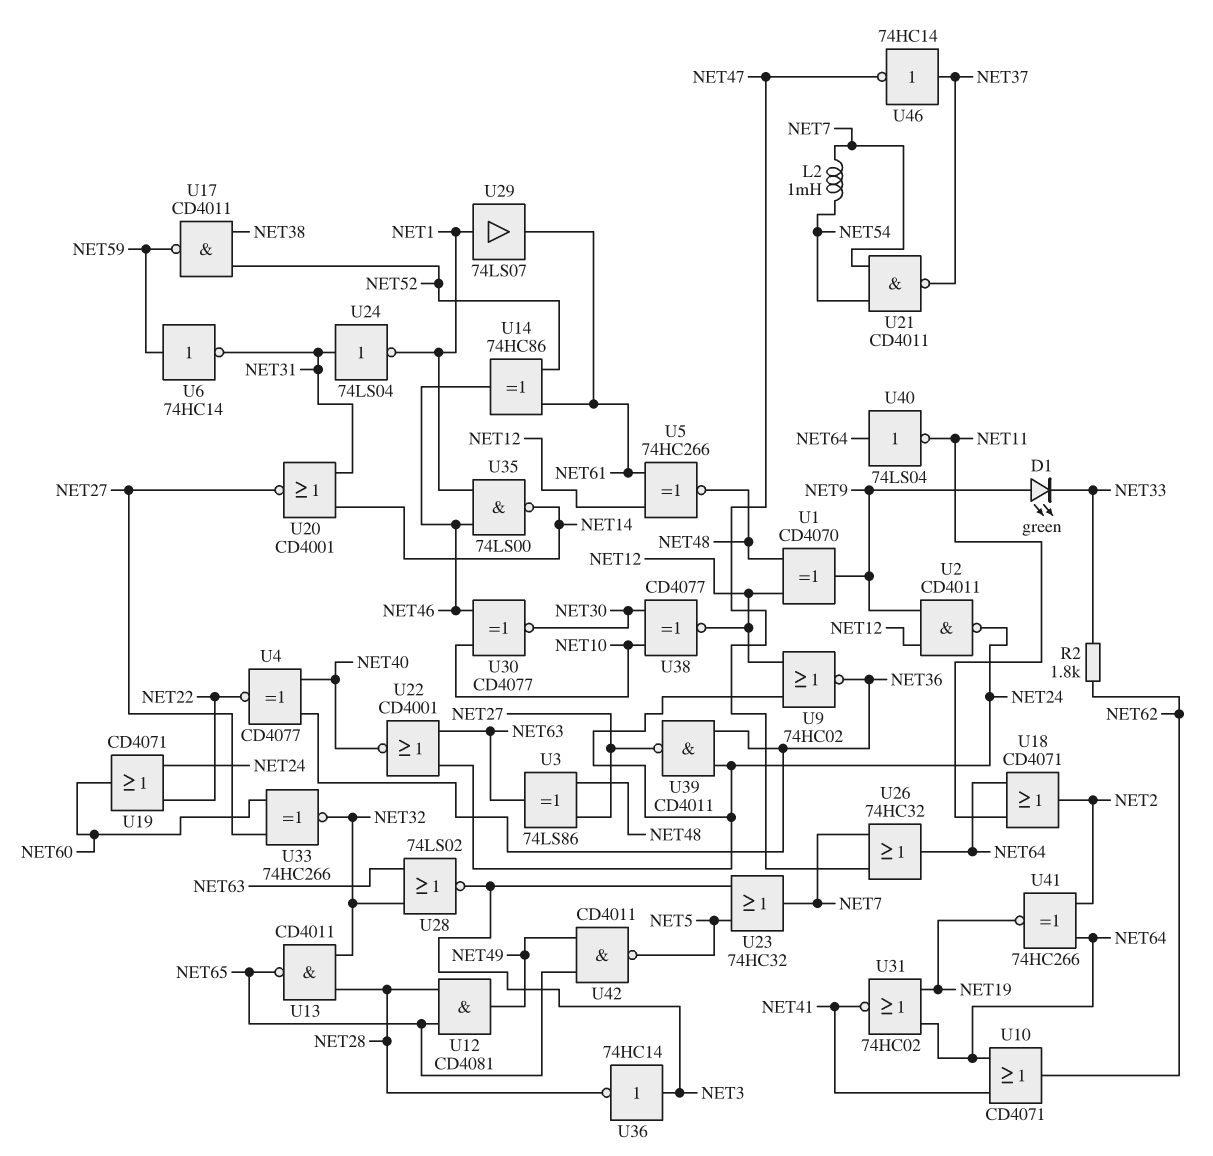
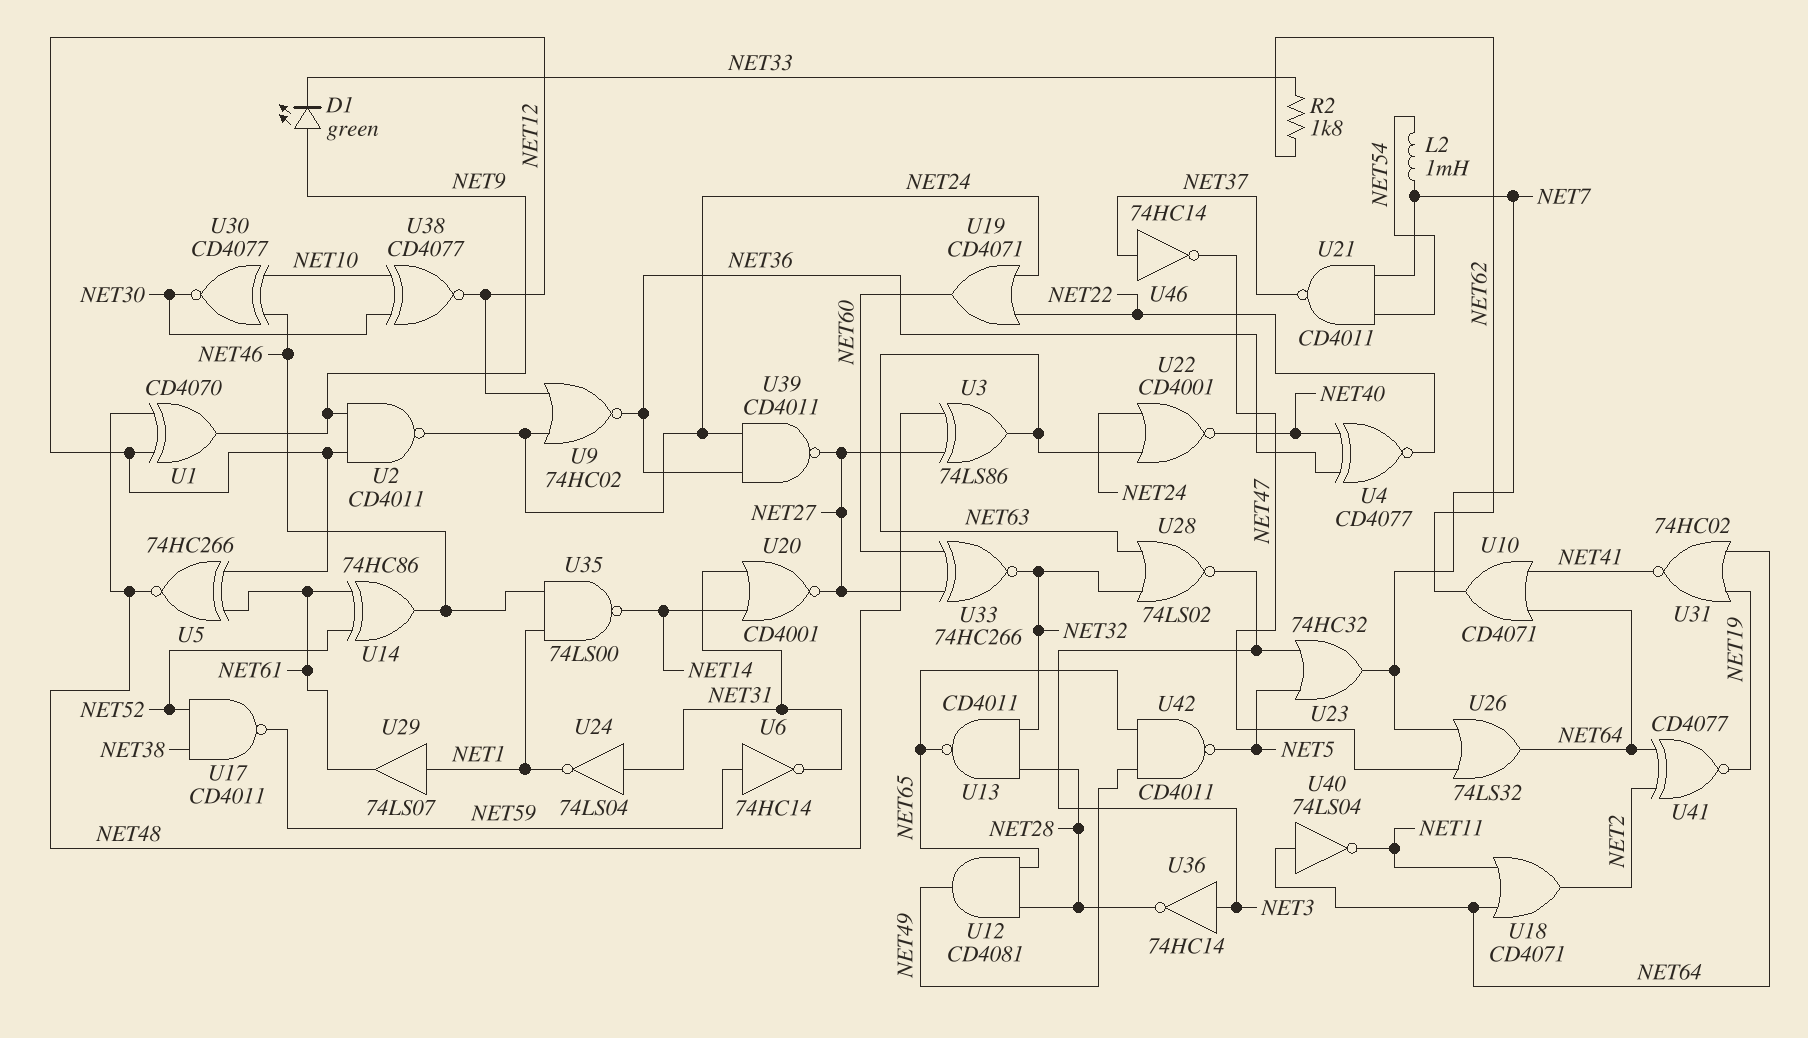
U26: OR 74HC32 (in NET7, in NET47, out NET64) -> OR 74LS32 (in NET7, in NET47, out NET64)
U41: XNOR 74HC266 (in NET2, in NET64, out NET19) -> XNOR CD4077 (in NET2, in NET64, out NET19)

